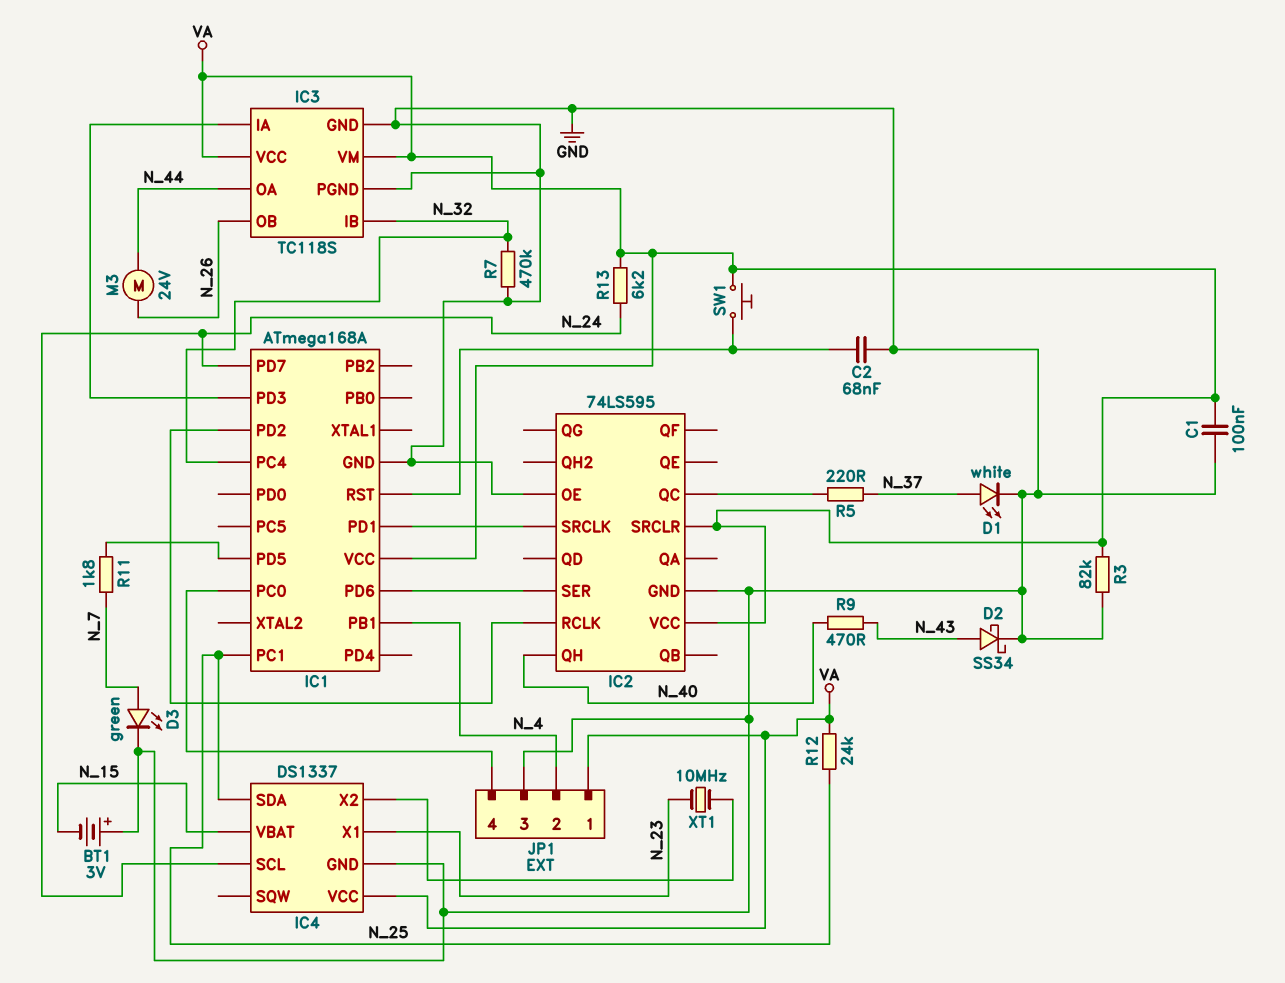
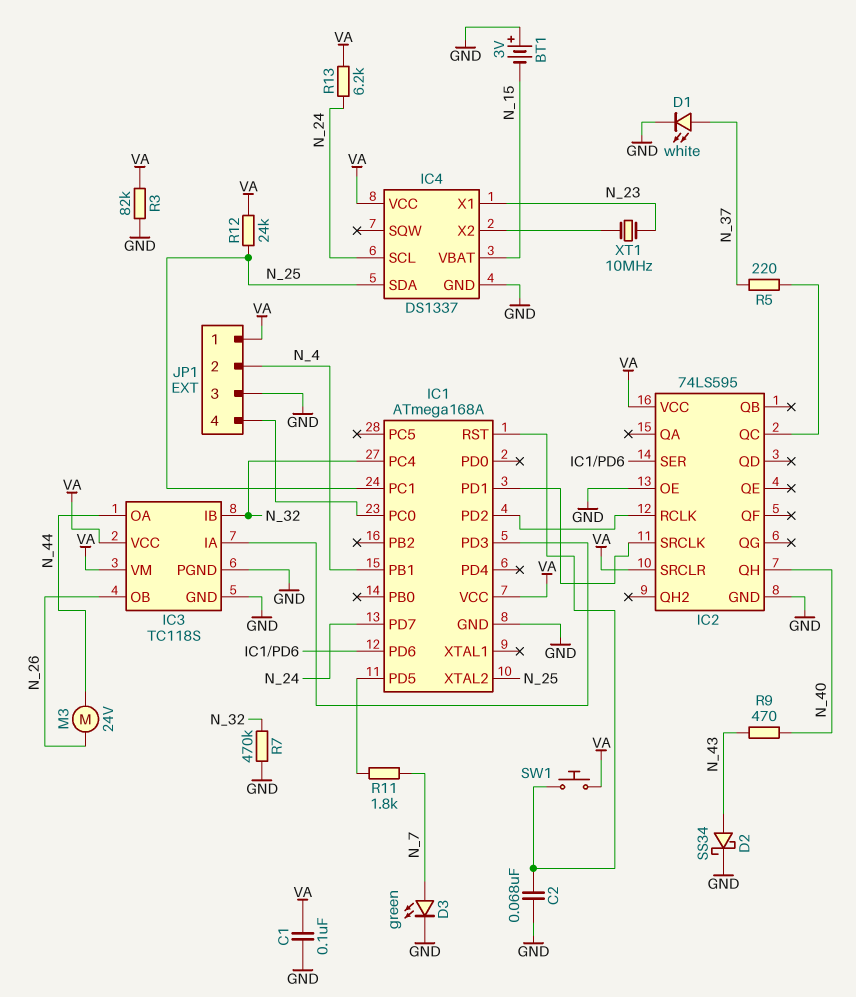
IC1 pin XTAL2: none -> N_25

